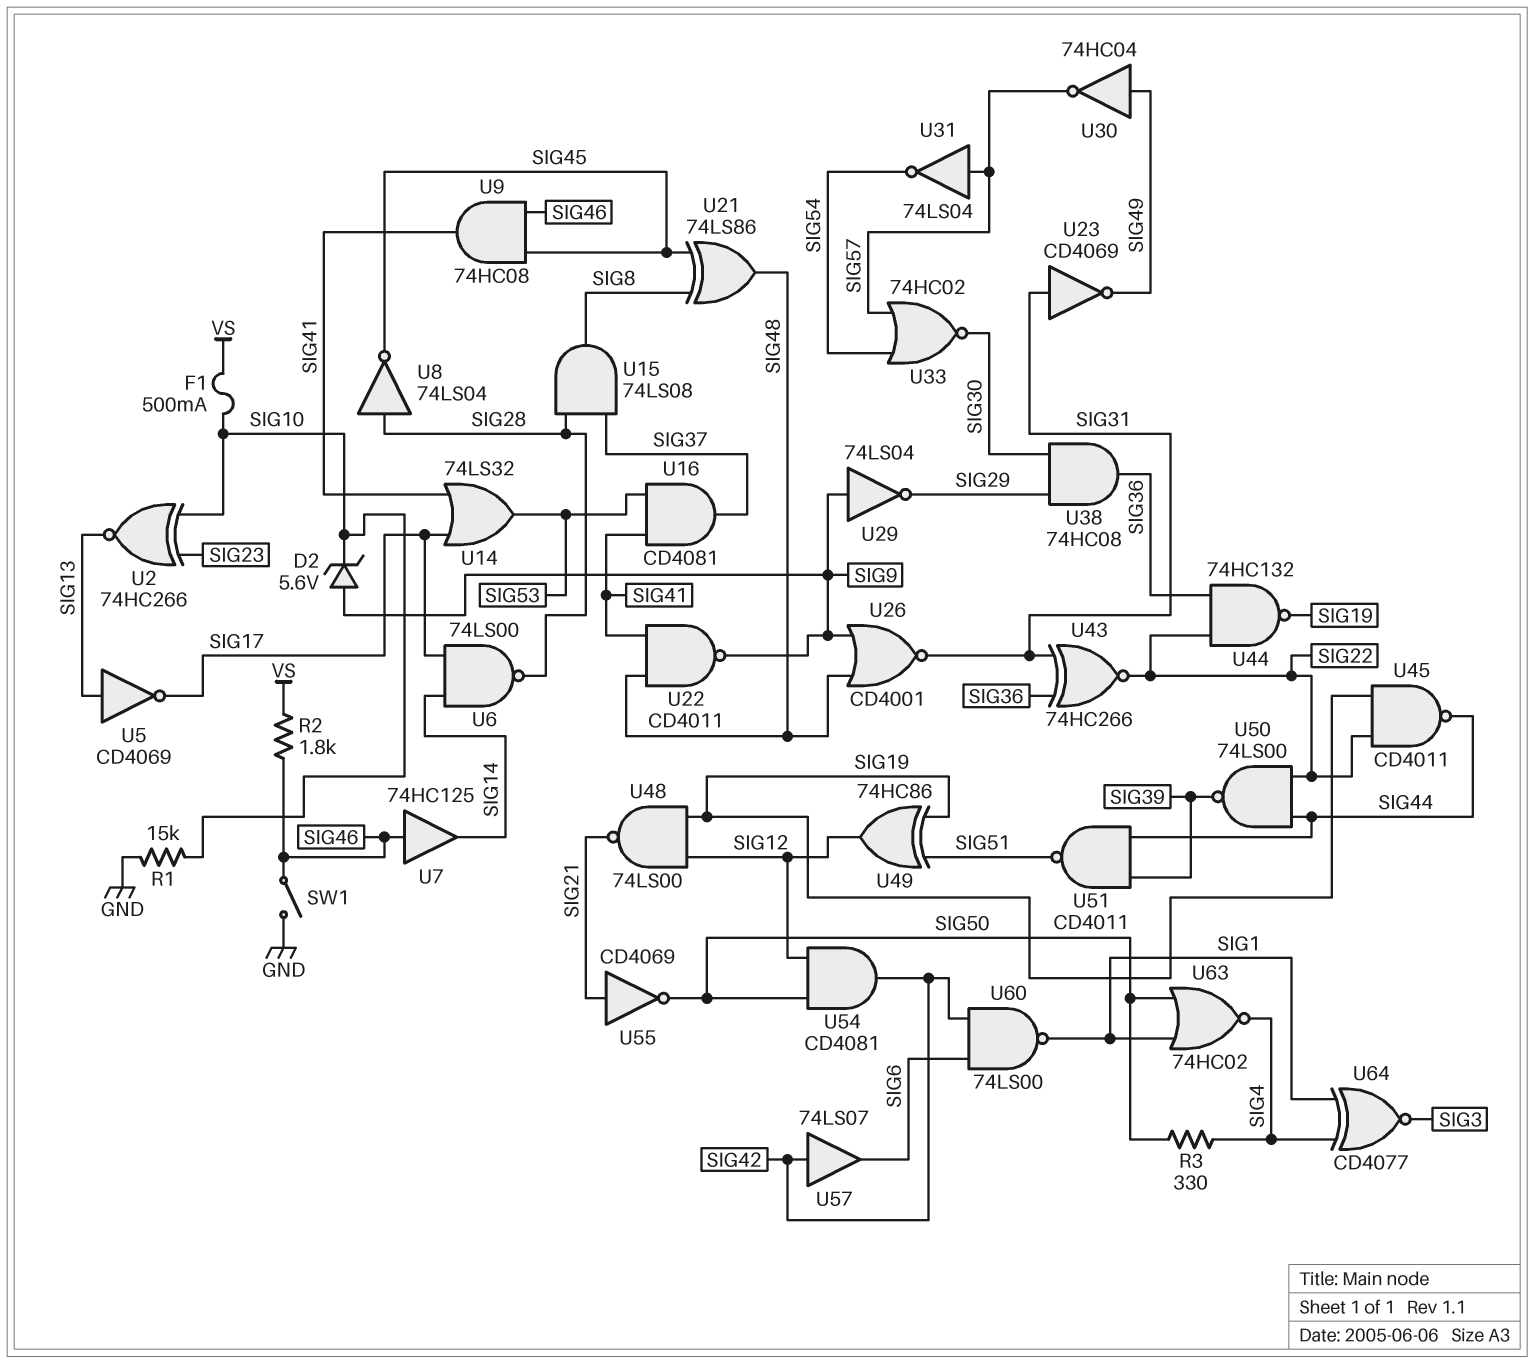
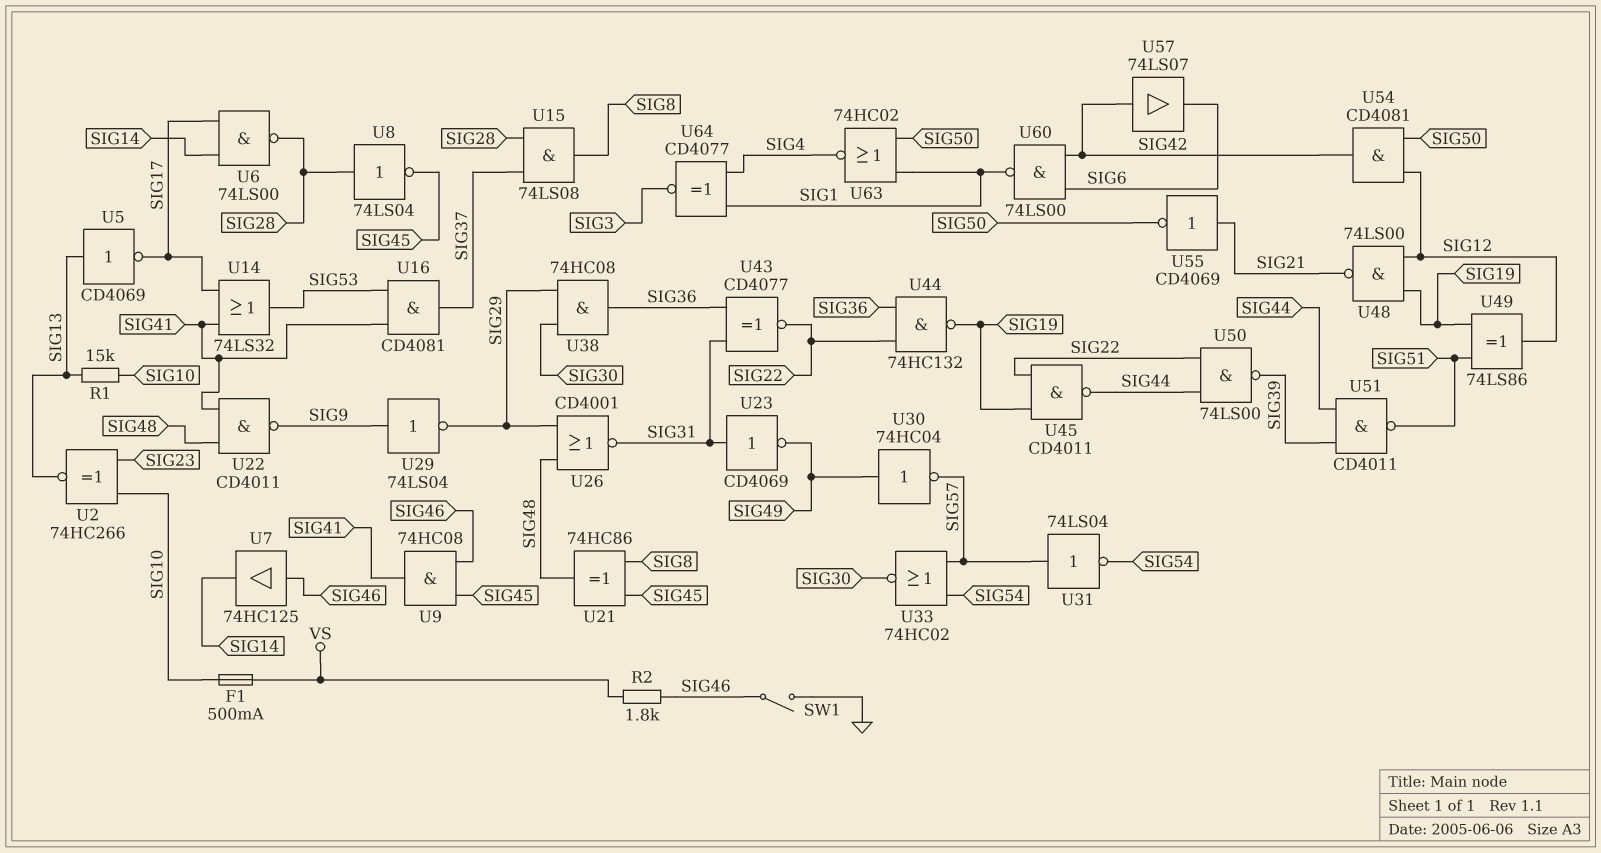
D2: zener 5.6V (A SIG9, K SIG10) -> none
R1: 15k (GND, SIG10) -> 15k (SIG10, SIG13)
R3: 330 (SIG4, SIG50) -> none
U21: XOR 74LS86 (in SIG8, in SIG45, out SIG48) -> XOR 74HC86 (in SIG8, in SIG45, out SIG48)
U26: NOR CD4001 (in SIG9, in SIG48, out SIG31) -> NOR CD4001 (in SIG29, in SIG48, out SIG31)
U43: XNOR 74HC266 (in SIG31, in SIG36, out SIG22) -> XNOR CD4077 (in SIG31, in SIG36, out SIG22)
U49: XOR 74HC86 (in SIG19, in SIG51, out SIG12) -> XOR 74LS86 (in SIG19, in SIG51, out SIG12)

